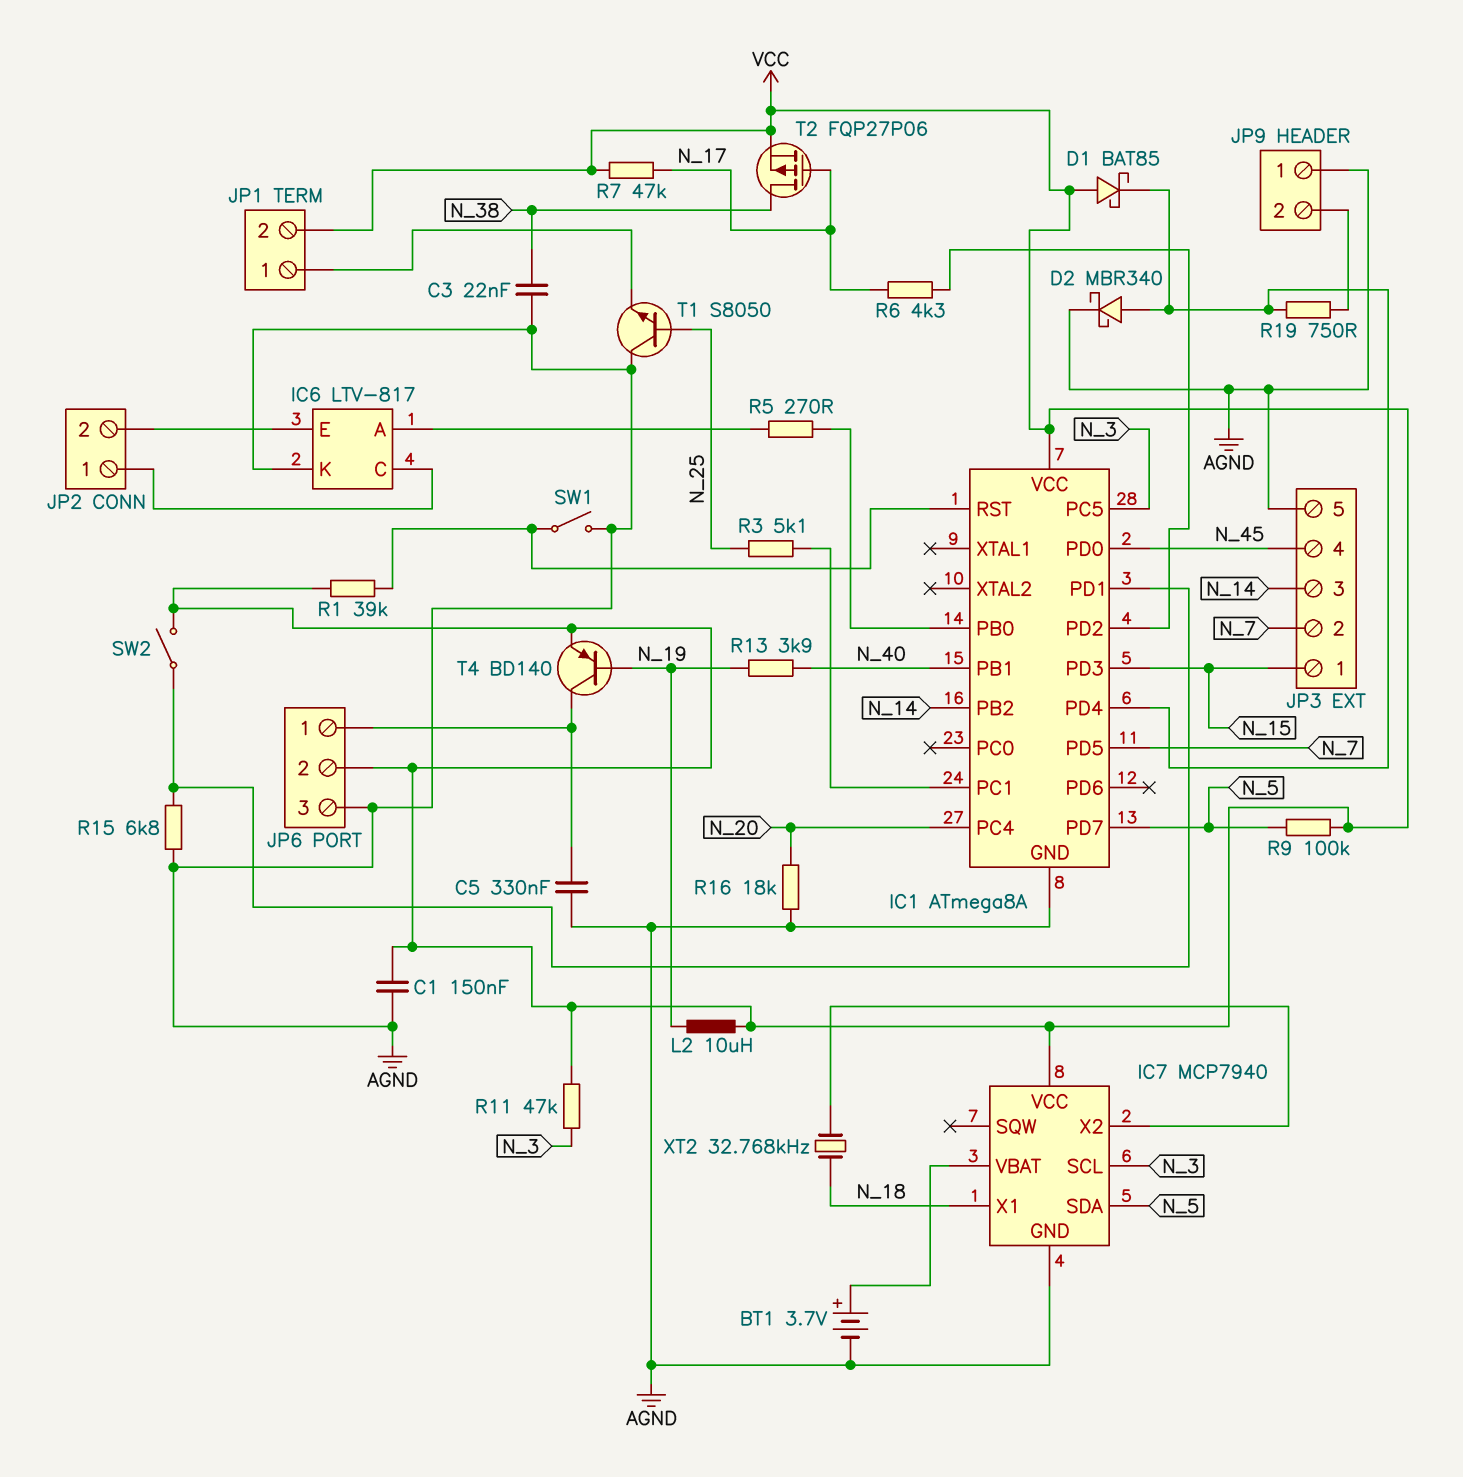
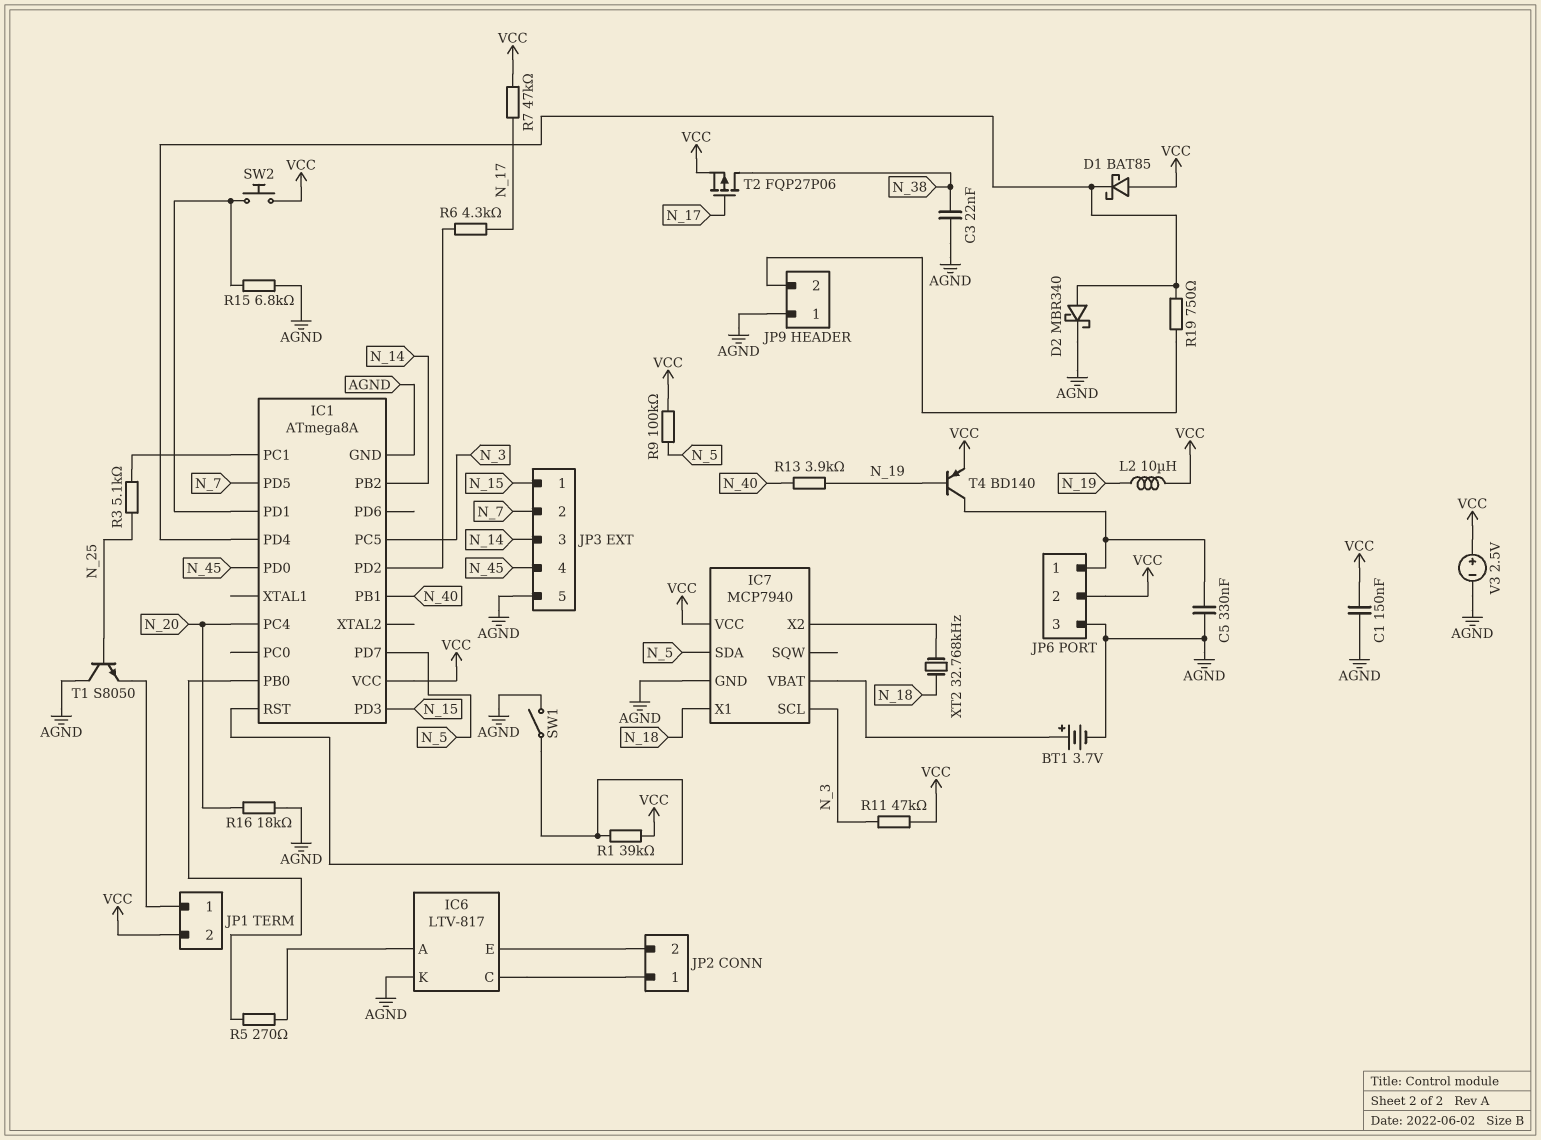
SW2: switch (IC1/PD1, VCC) -> button (IC1/PD1, VCC)
V3: none -> 2.5V (plus VCC, minus AGND)

